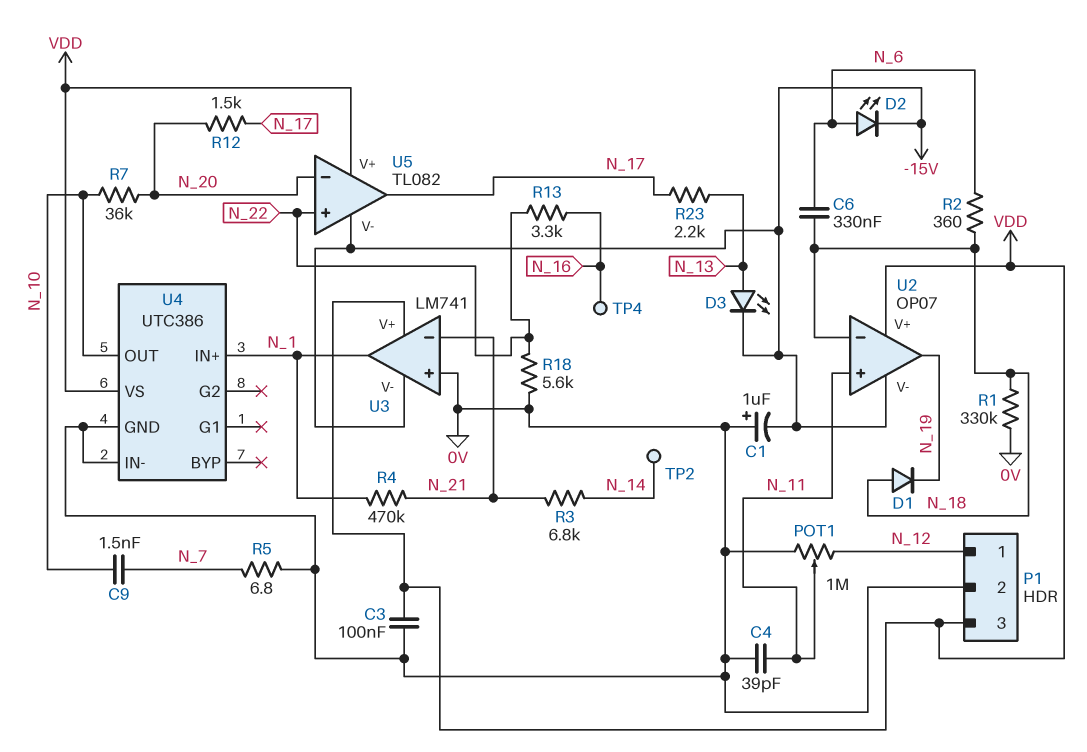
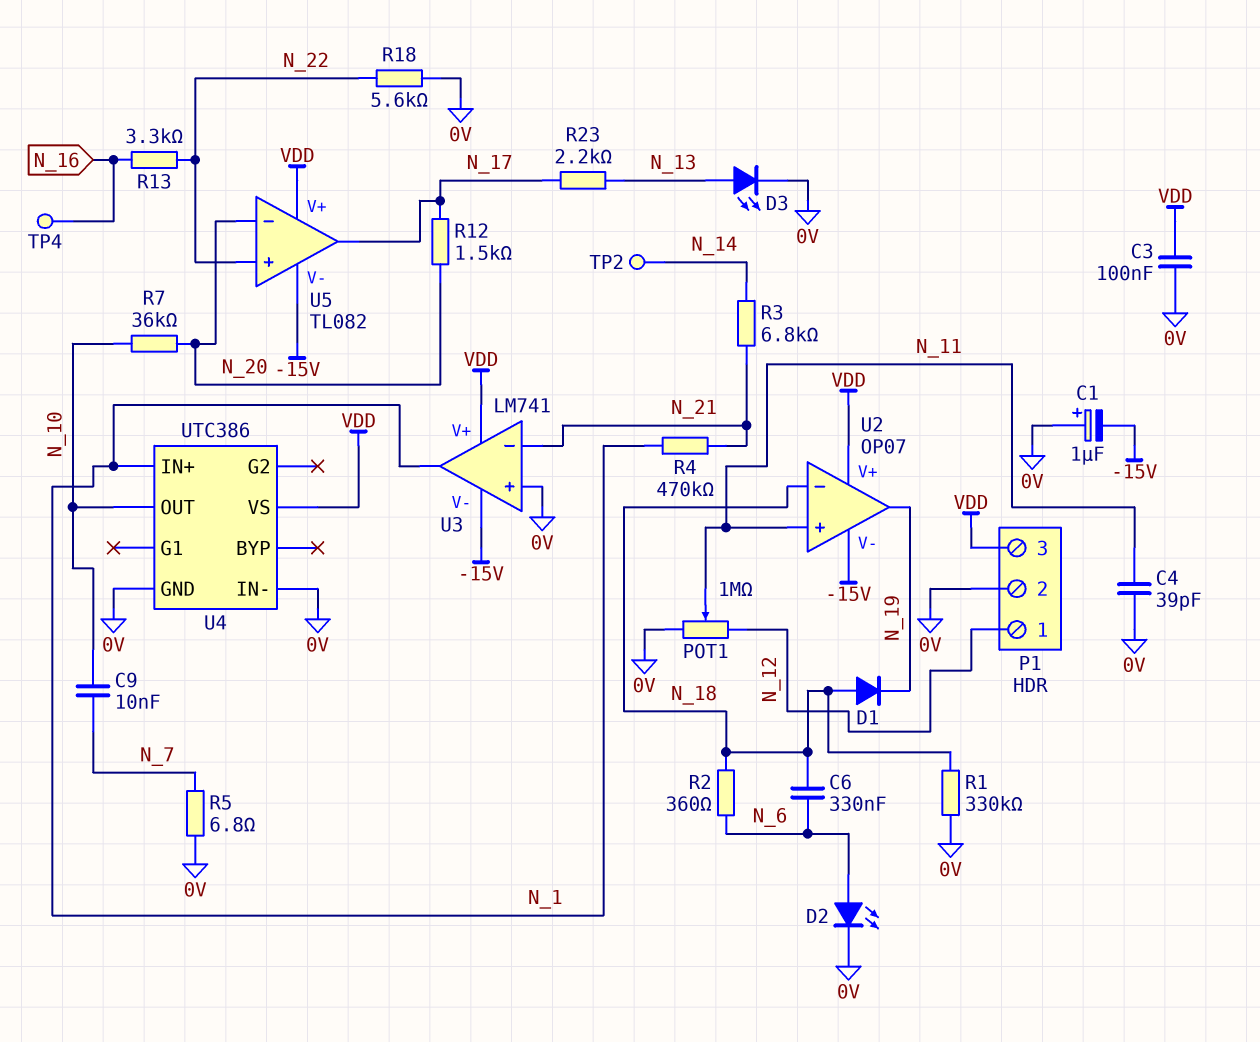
C9: 1.5nF (N_7, N_10) -> 10nF (N_7, N_10)
D2: LED (A N_6, K -15V) -> LED (A N_6, K 0V)
D3: LED (A N_13, K -15V) -> LED (A N_13, K 0V)

